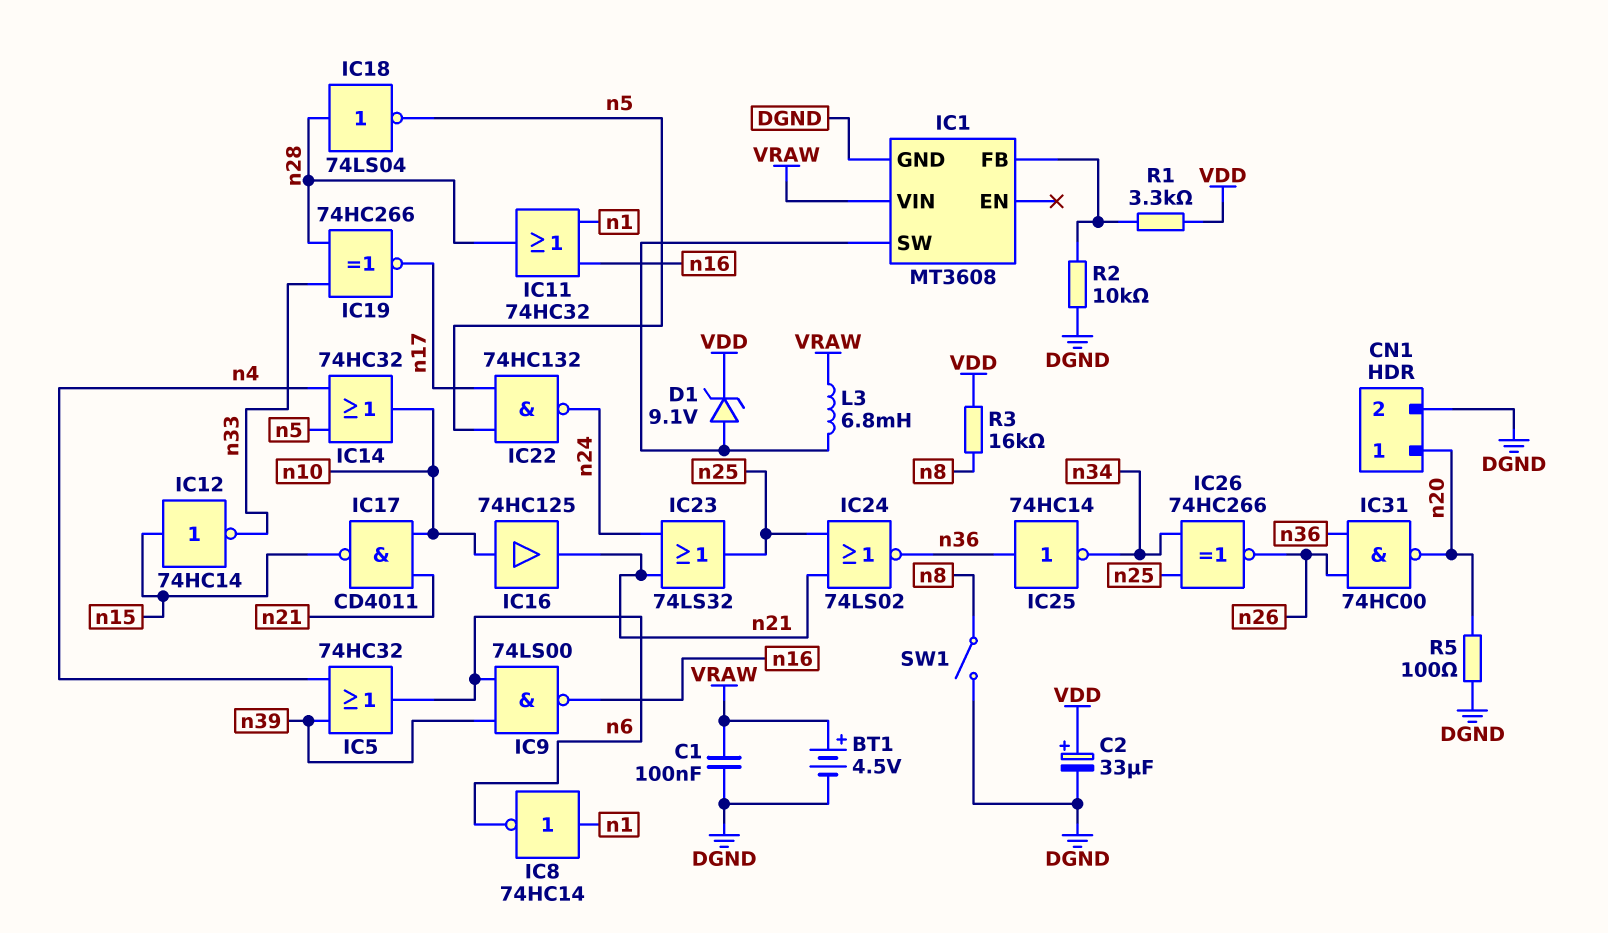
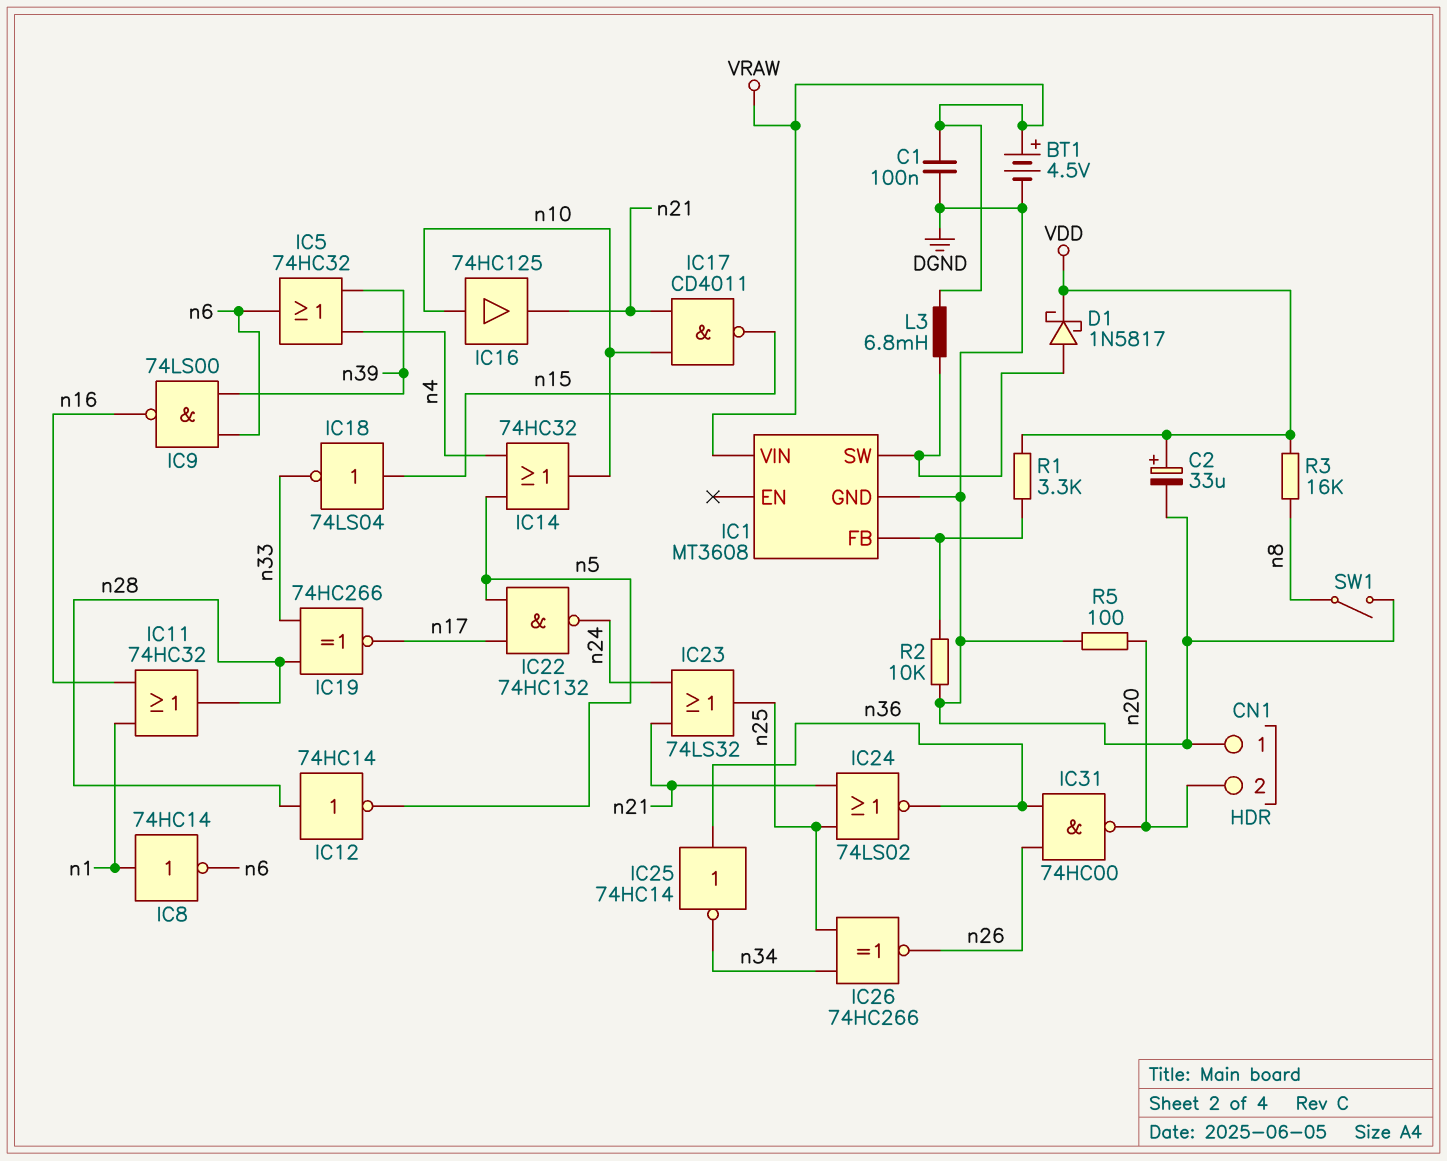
CN1 pin 1: n20 -> DGND
CN1 pin 2: DGND -> n20
D1: zener 9.1V (A IC1/SW, K VDD) -> schottky 1N5817 (A IC1/SW, K VDD)
IC12: NOT 74HC14 (in n15, out n33) -> NOT 74HC14 (in n28, out n5)
IC18: NOT 74LS04 (in n28, out n5) -> NOT 74LS04 (in n15, out n33)

